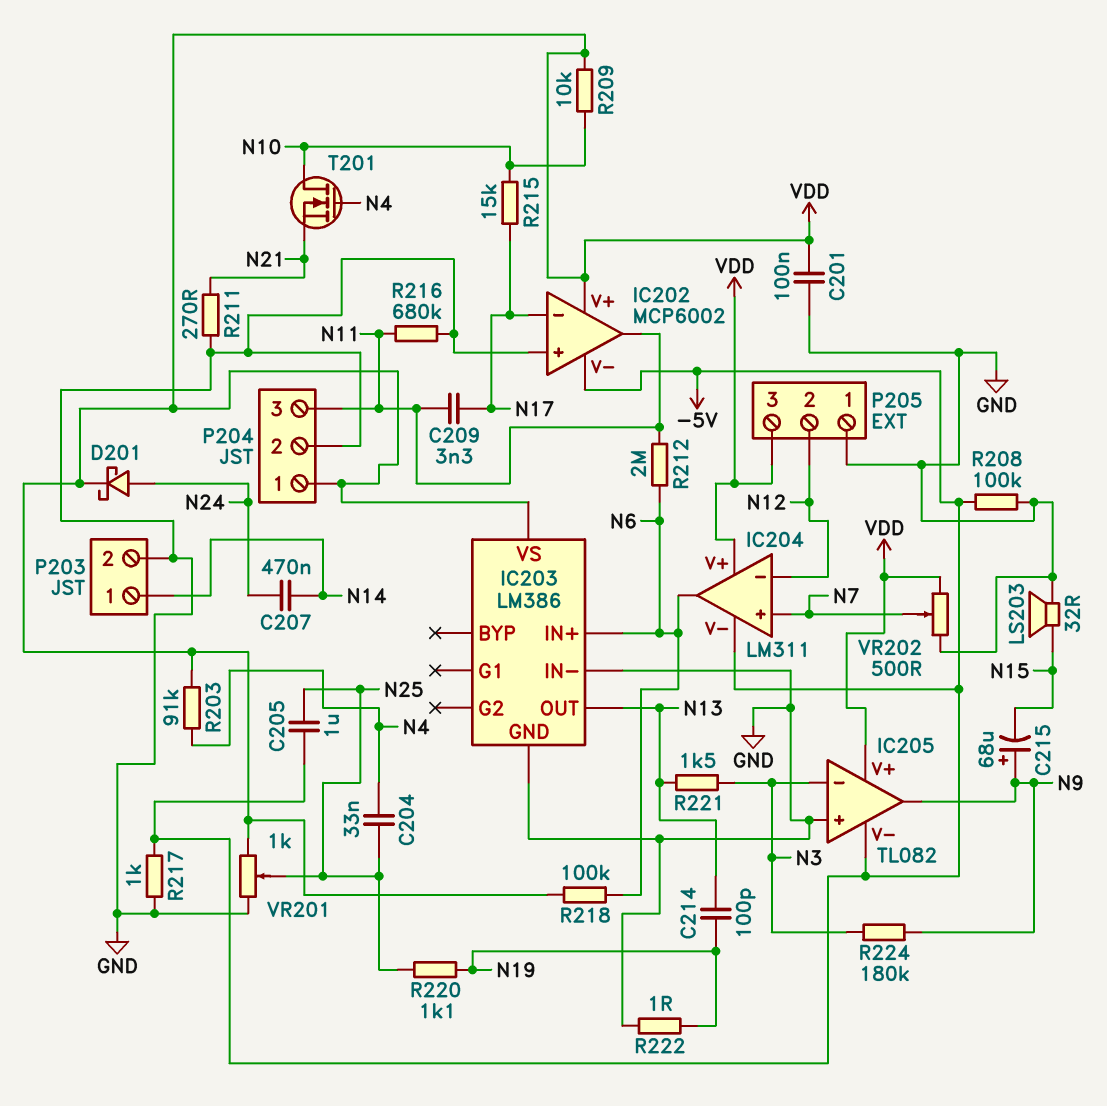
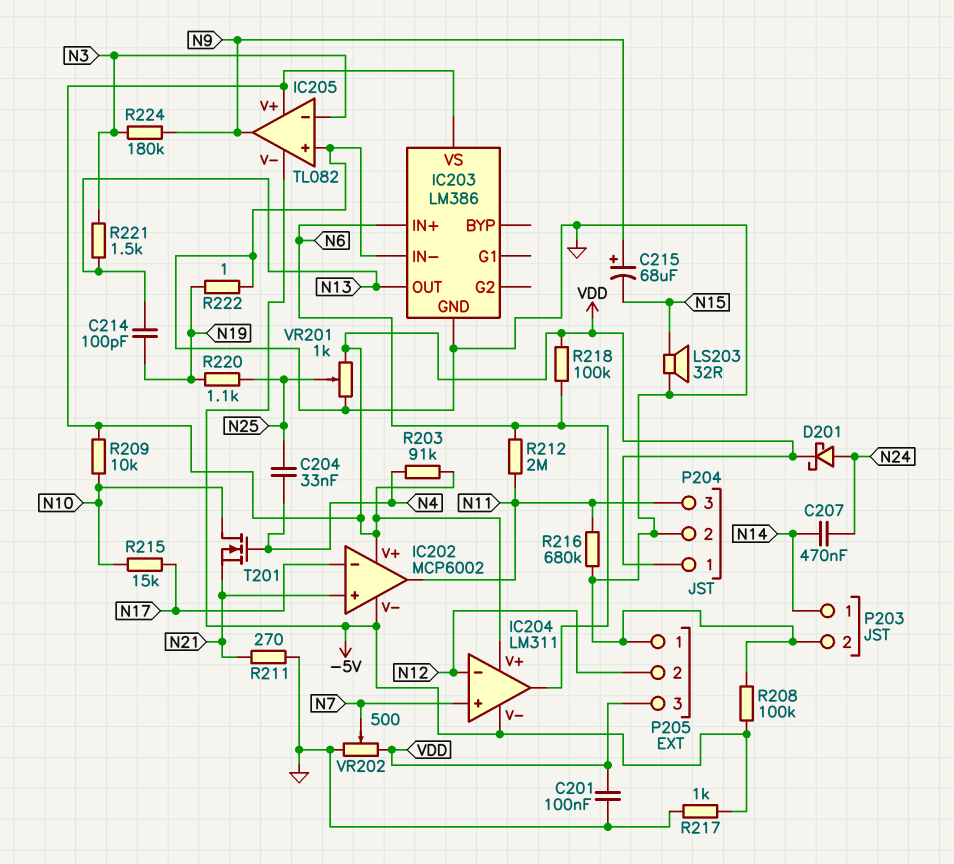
C205: 1uF (-5V, N25) -> none
C209: 3.3nF (N11, N17) -> none
IC202 pin in+: GND -> N21

